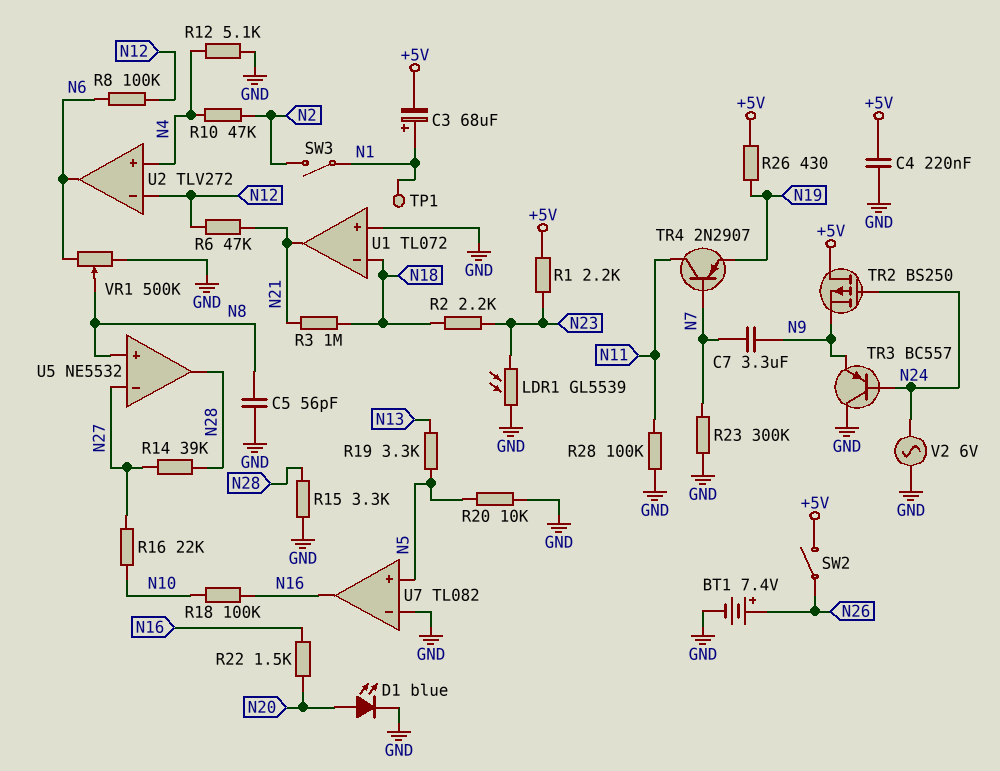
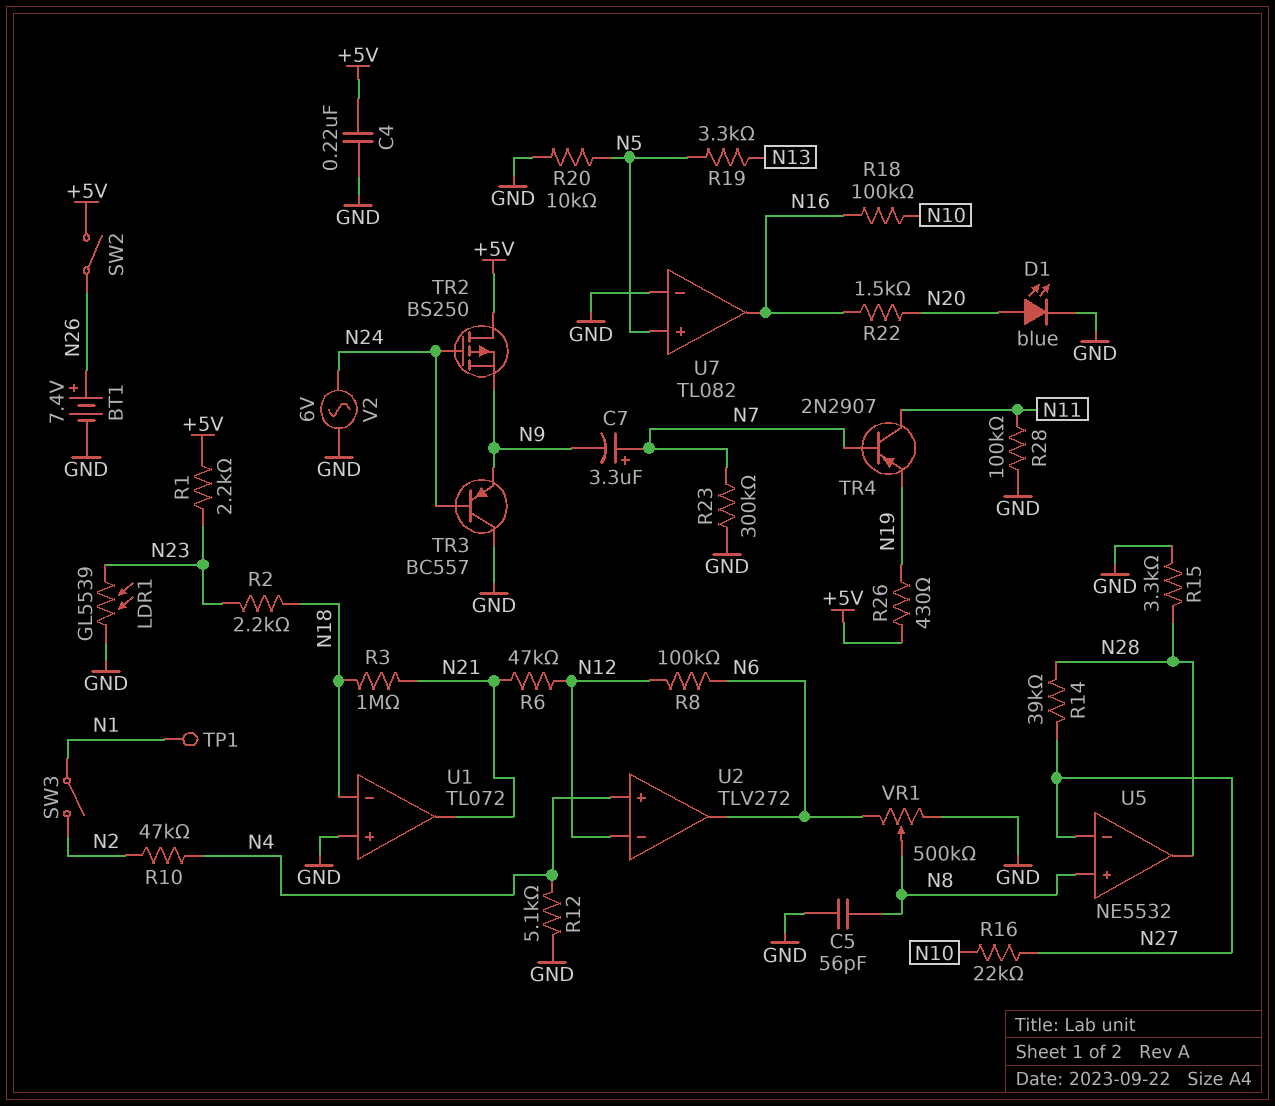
C3: 68uF (plus N1, minus +5V) -> none
C7: 3.3uF (N7, N9) -> 3.3uF (plus N7, minus N9)

